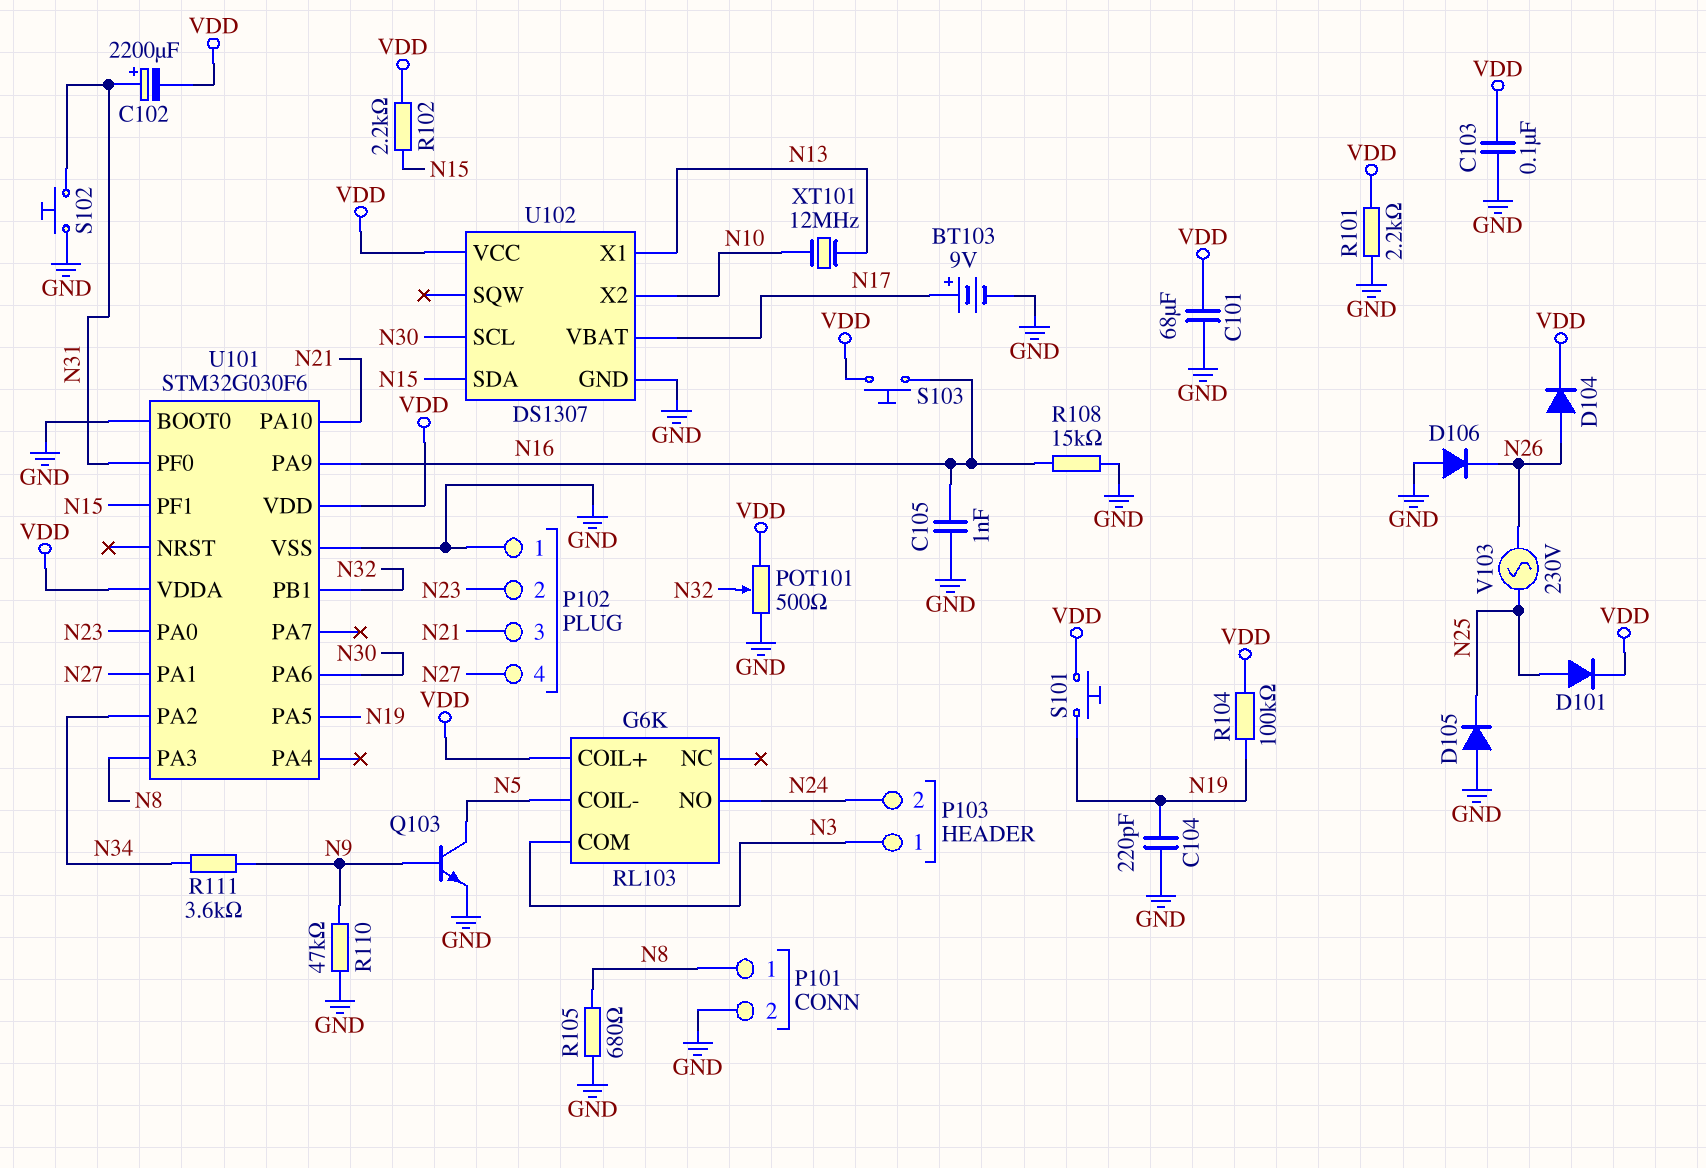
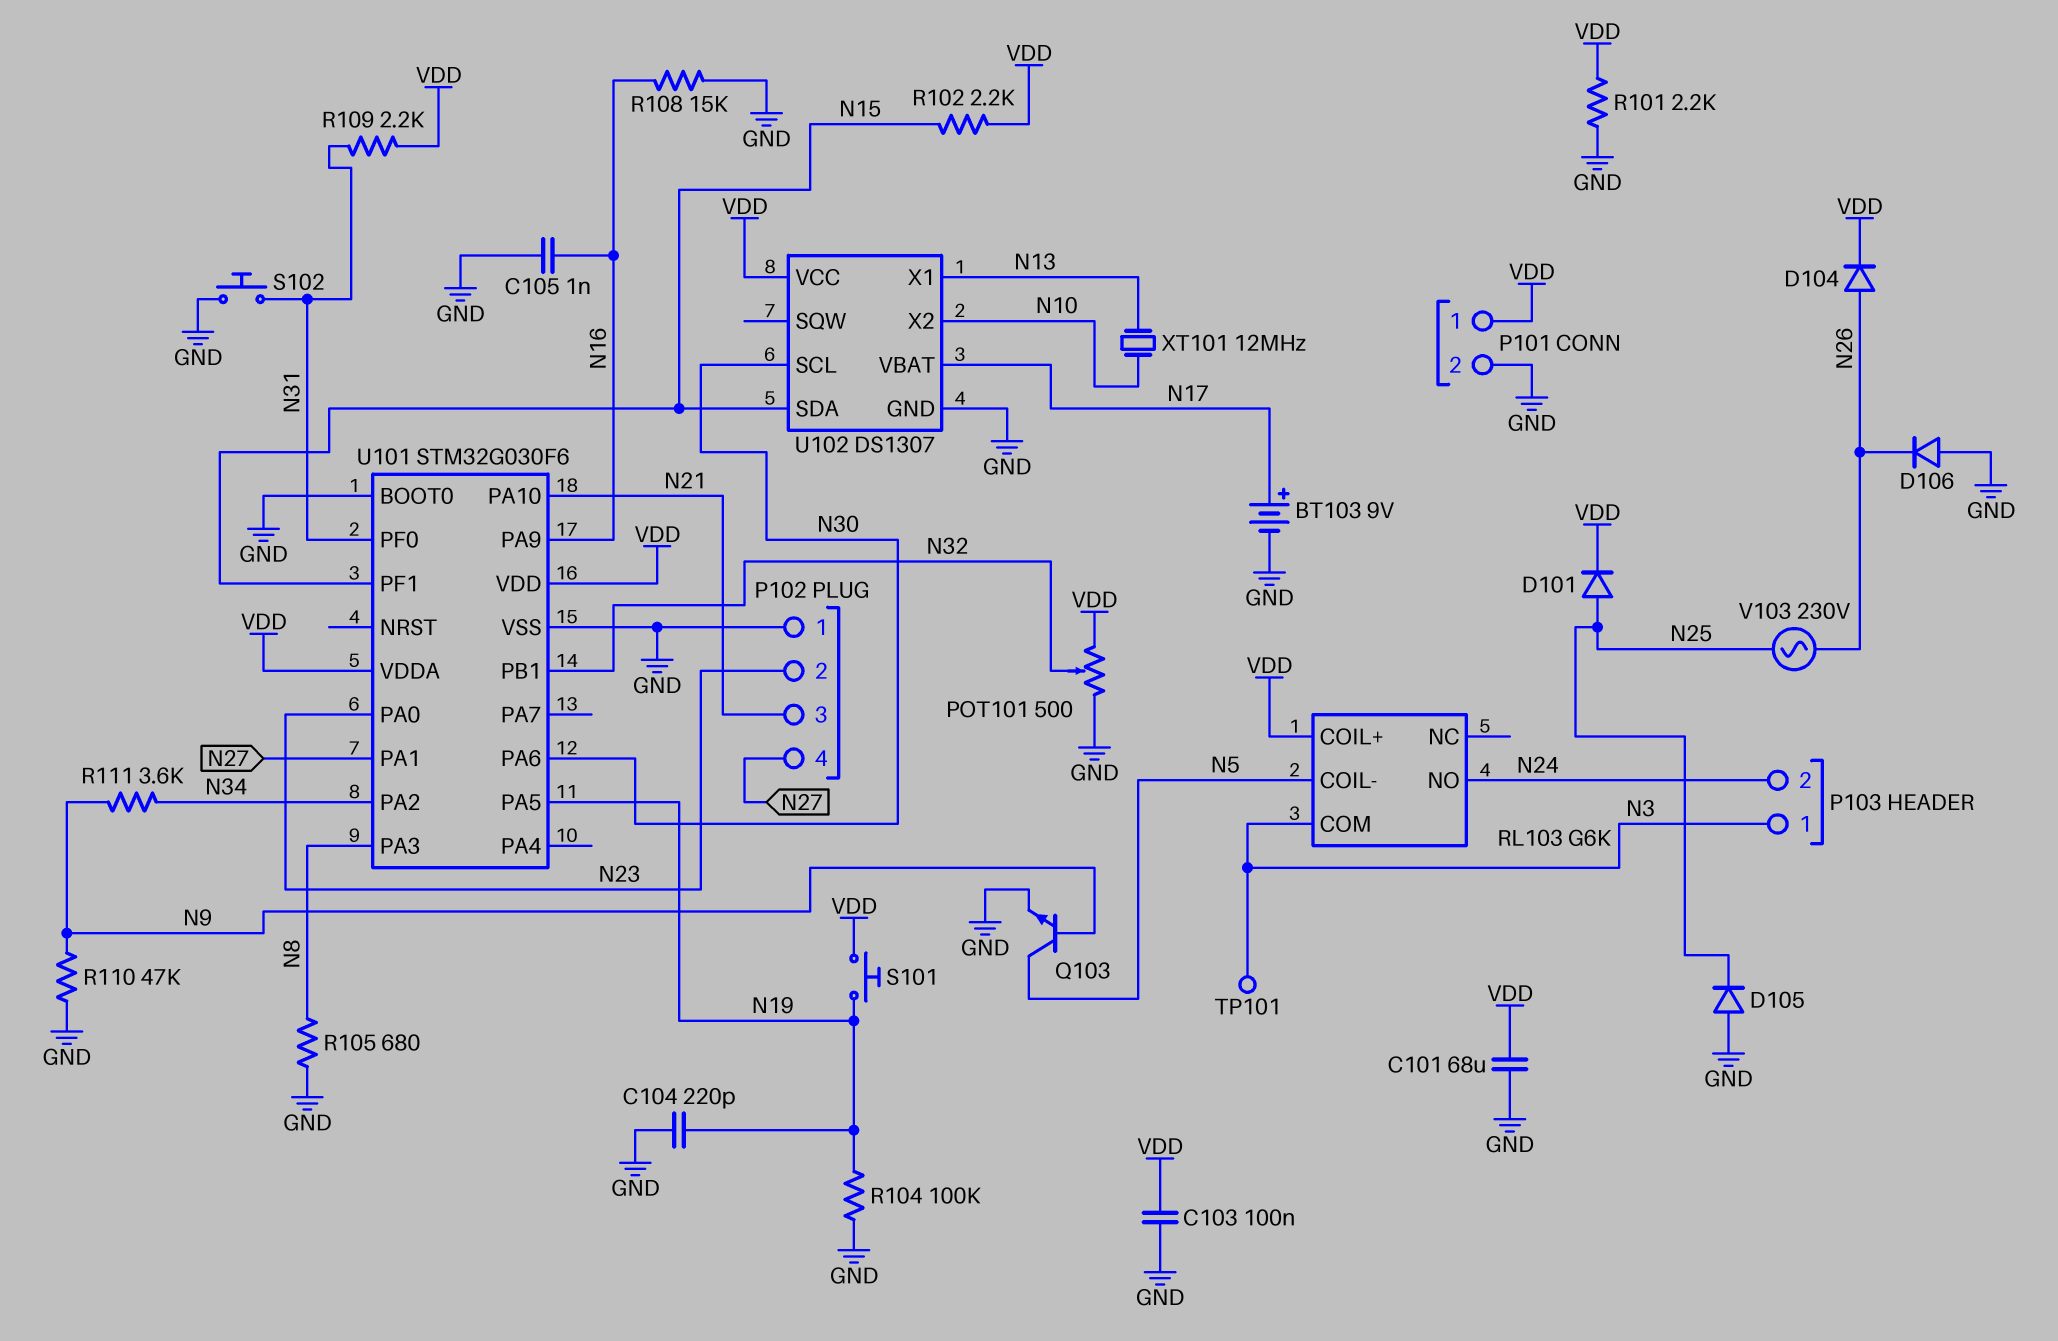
C102: 2200uF (plus N31, minus VDD) -> none
P101 pin 1: N8 -> VDD
R104: 100k (N19, VDD) -> 100k (GND, N19)
R109: none -> 2.2k (N31, VDD)
S103: button (N16, VDD) -> none
TP101: none -> test point (N3)

